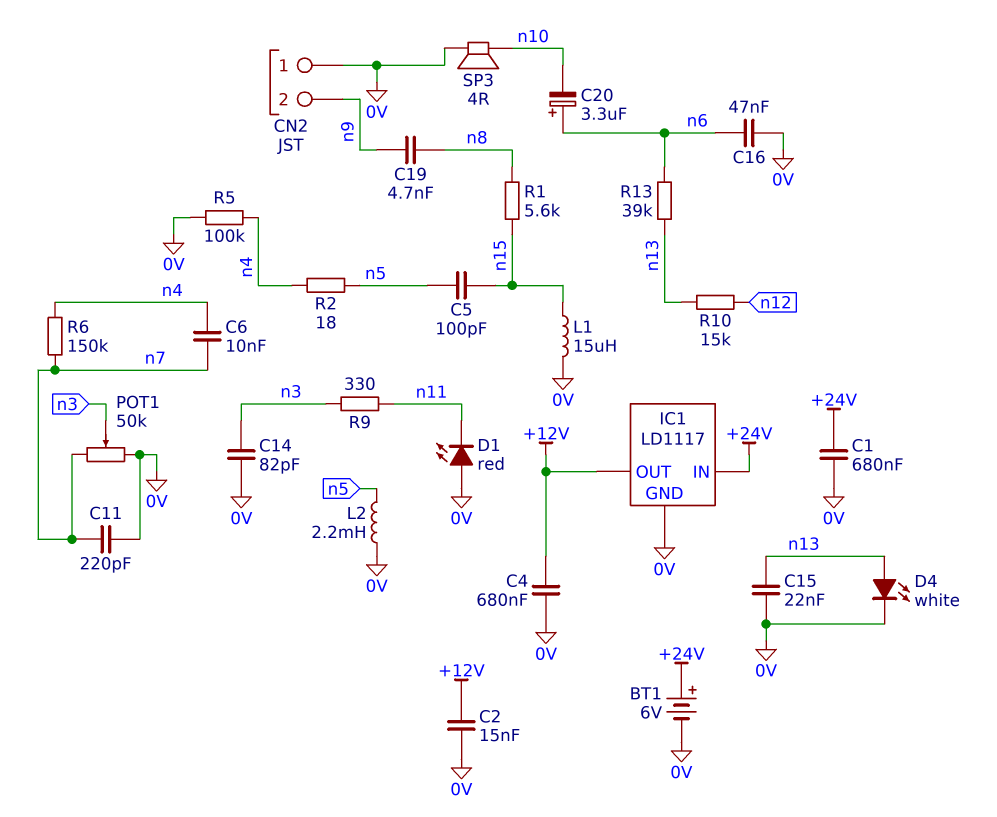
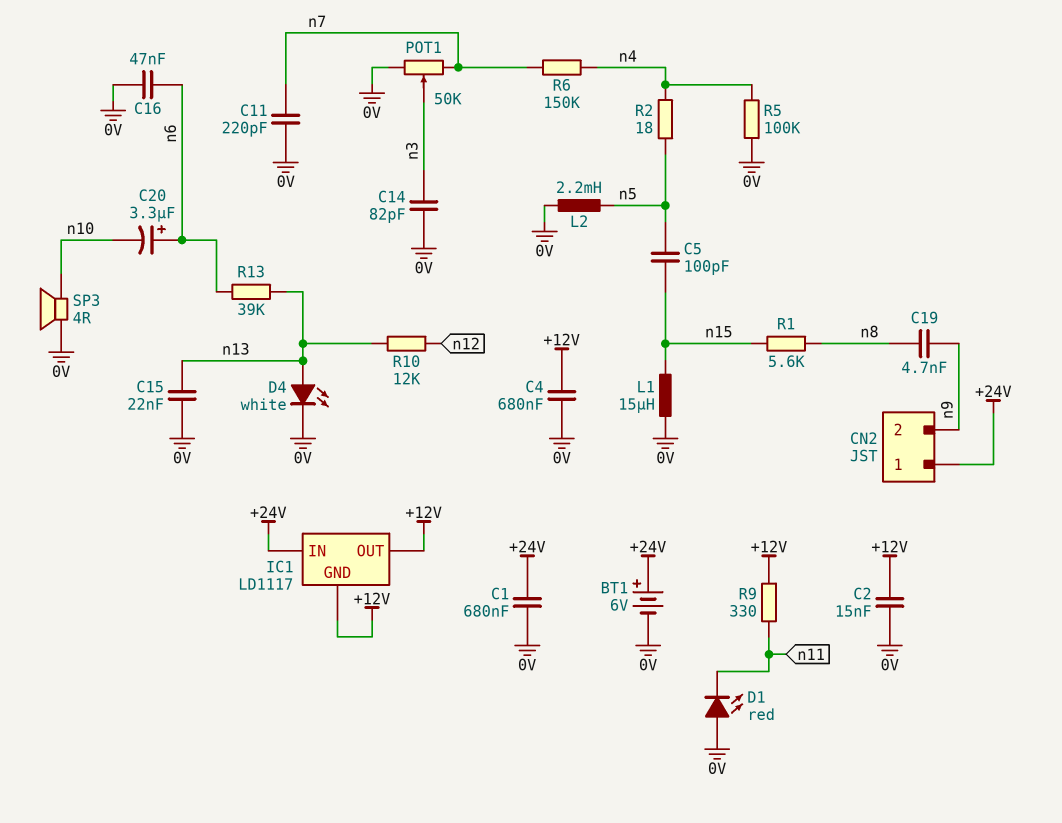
C6: 10nF (n4, n7) -> none
CN2 pin 1: 0V -> +24V
IC1 pin GND: 0V -> +12V
R9: 330 (n3, n11) -> 330 (+12V, n11)
R10: 15k (n12, n13) -> 12k (n12, n13)

